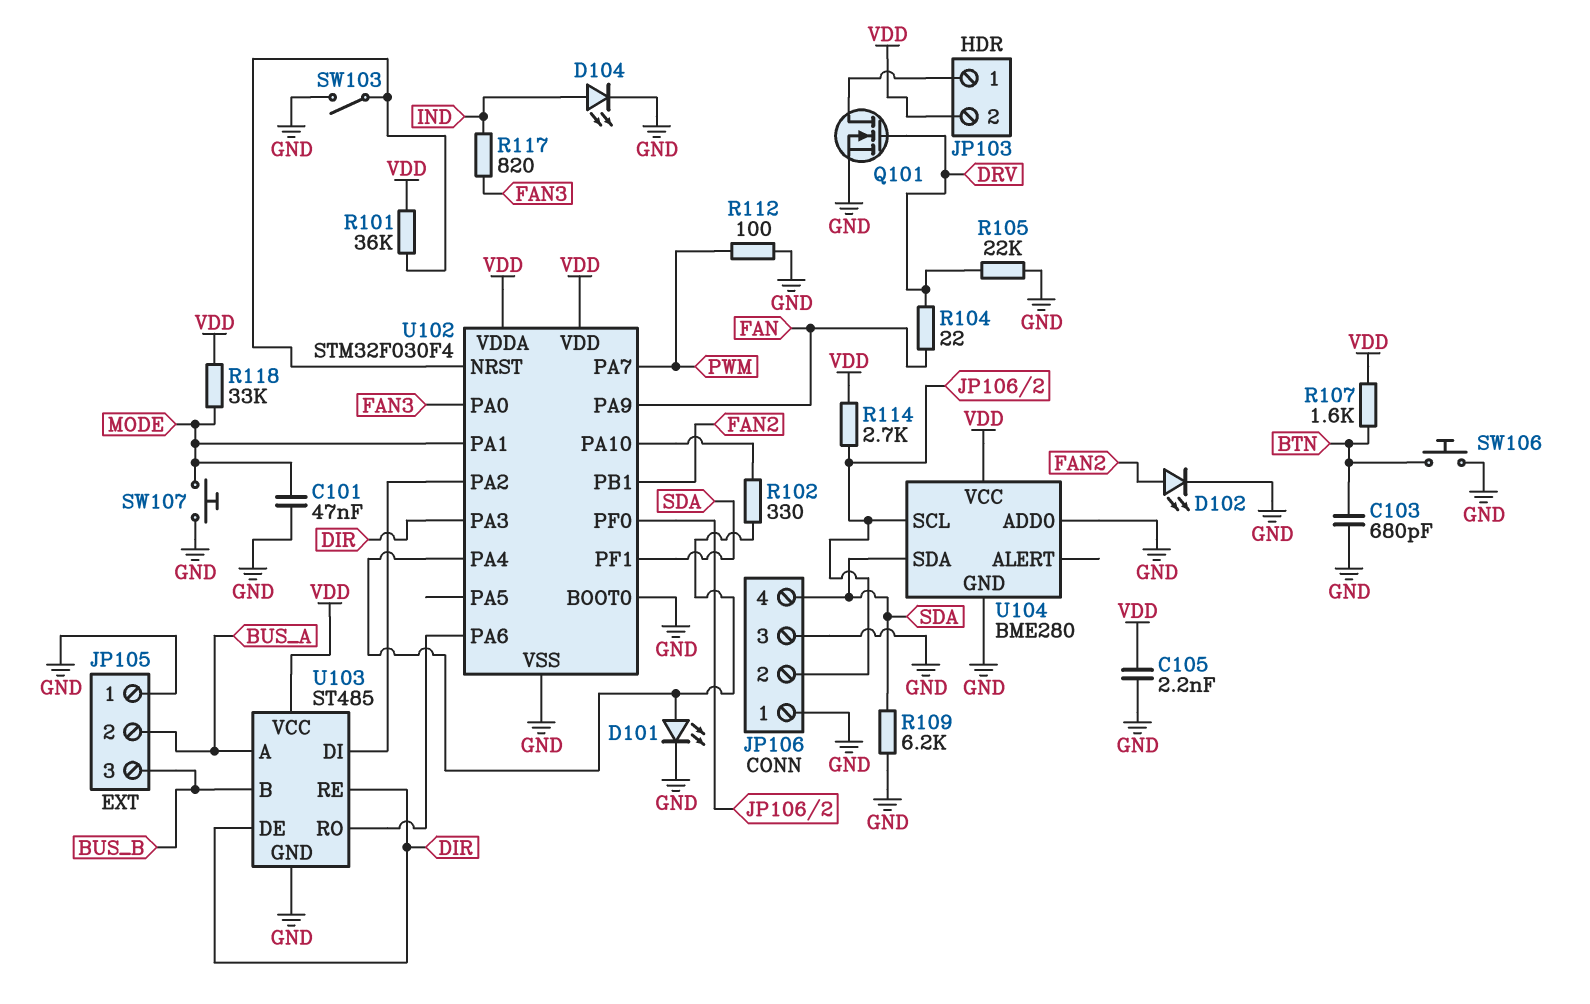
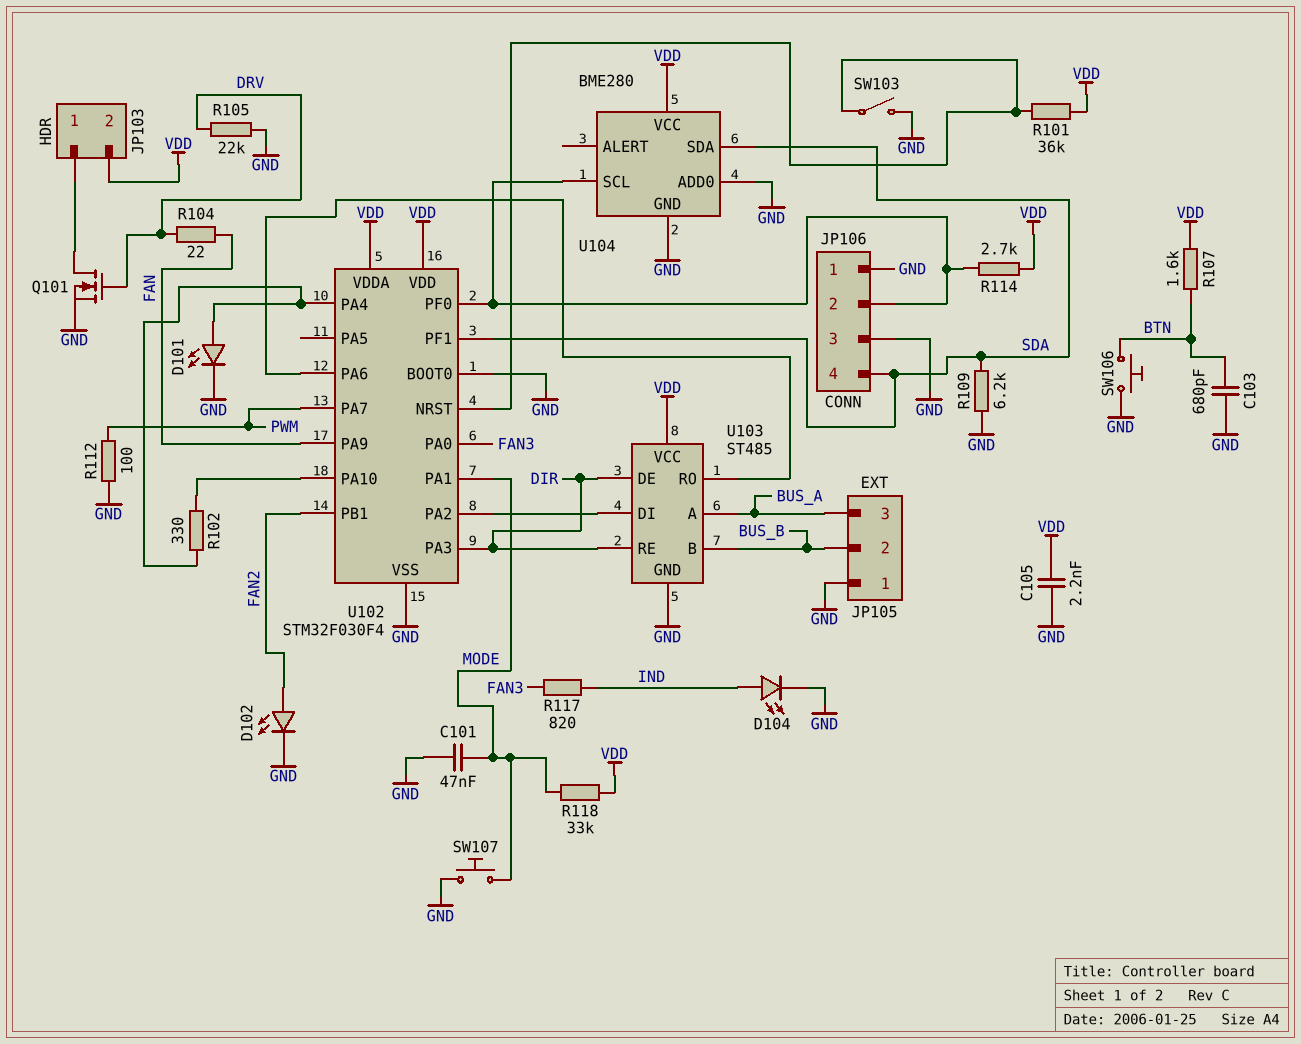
JP105 pin 2: BUS_A -> BUS_B
JP105 pin 3: BUS_B -> BUS_A

